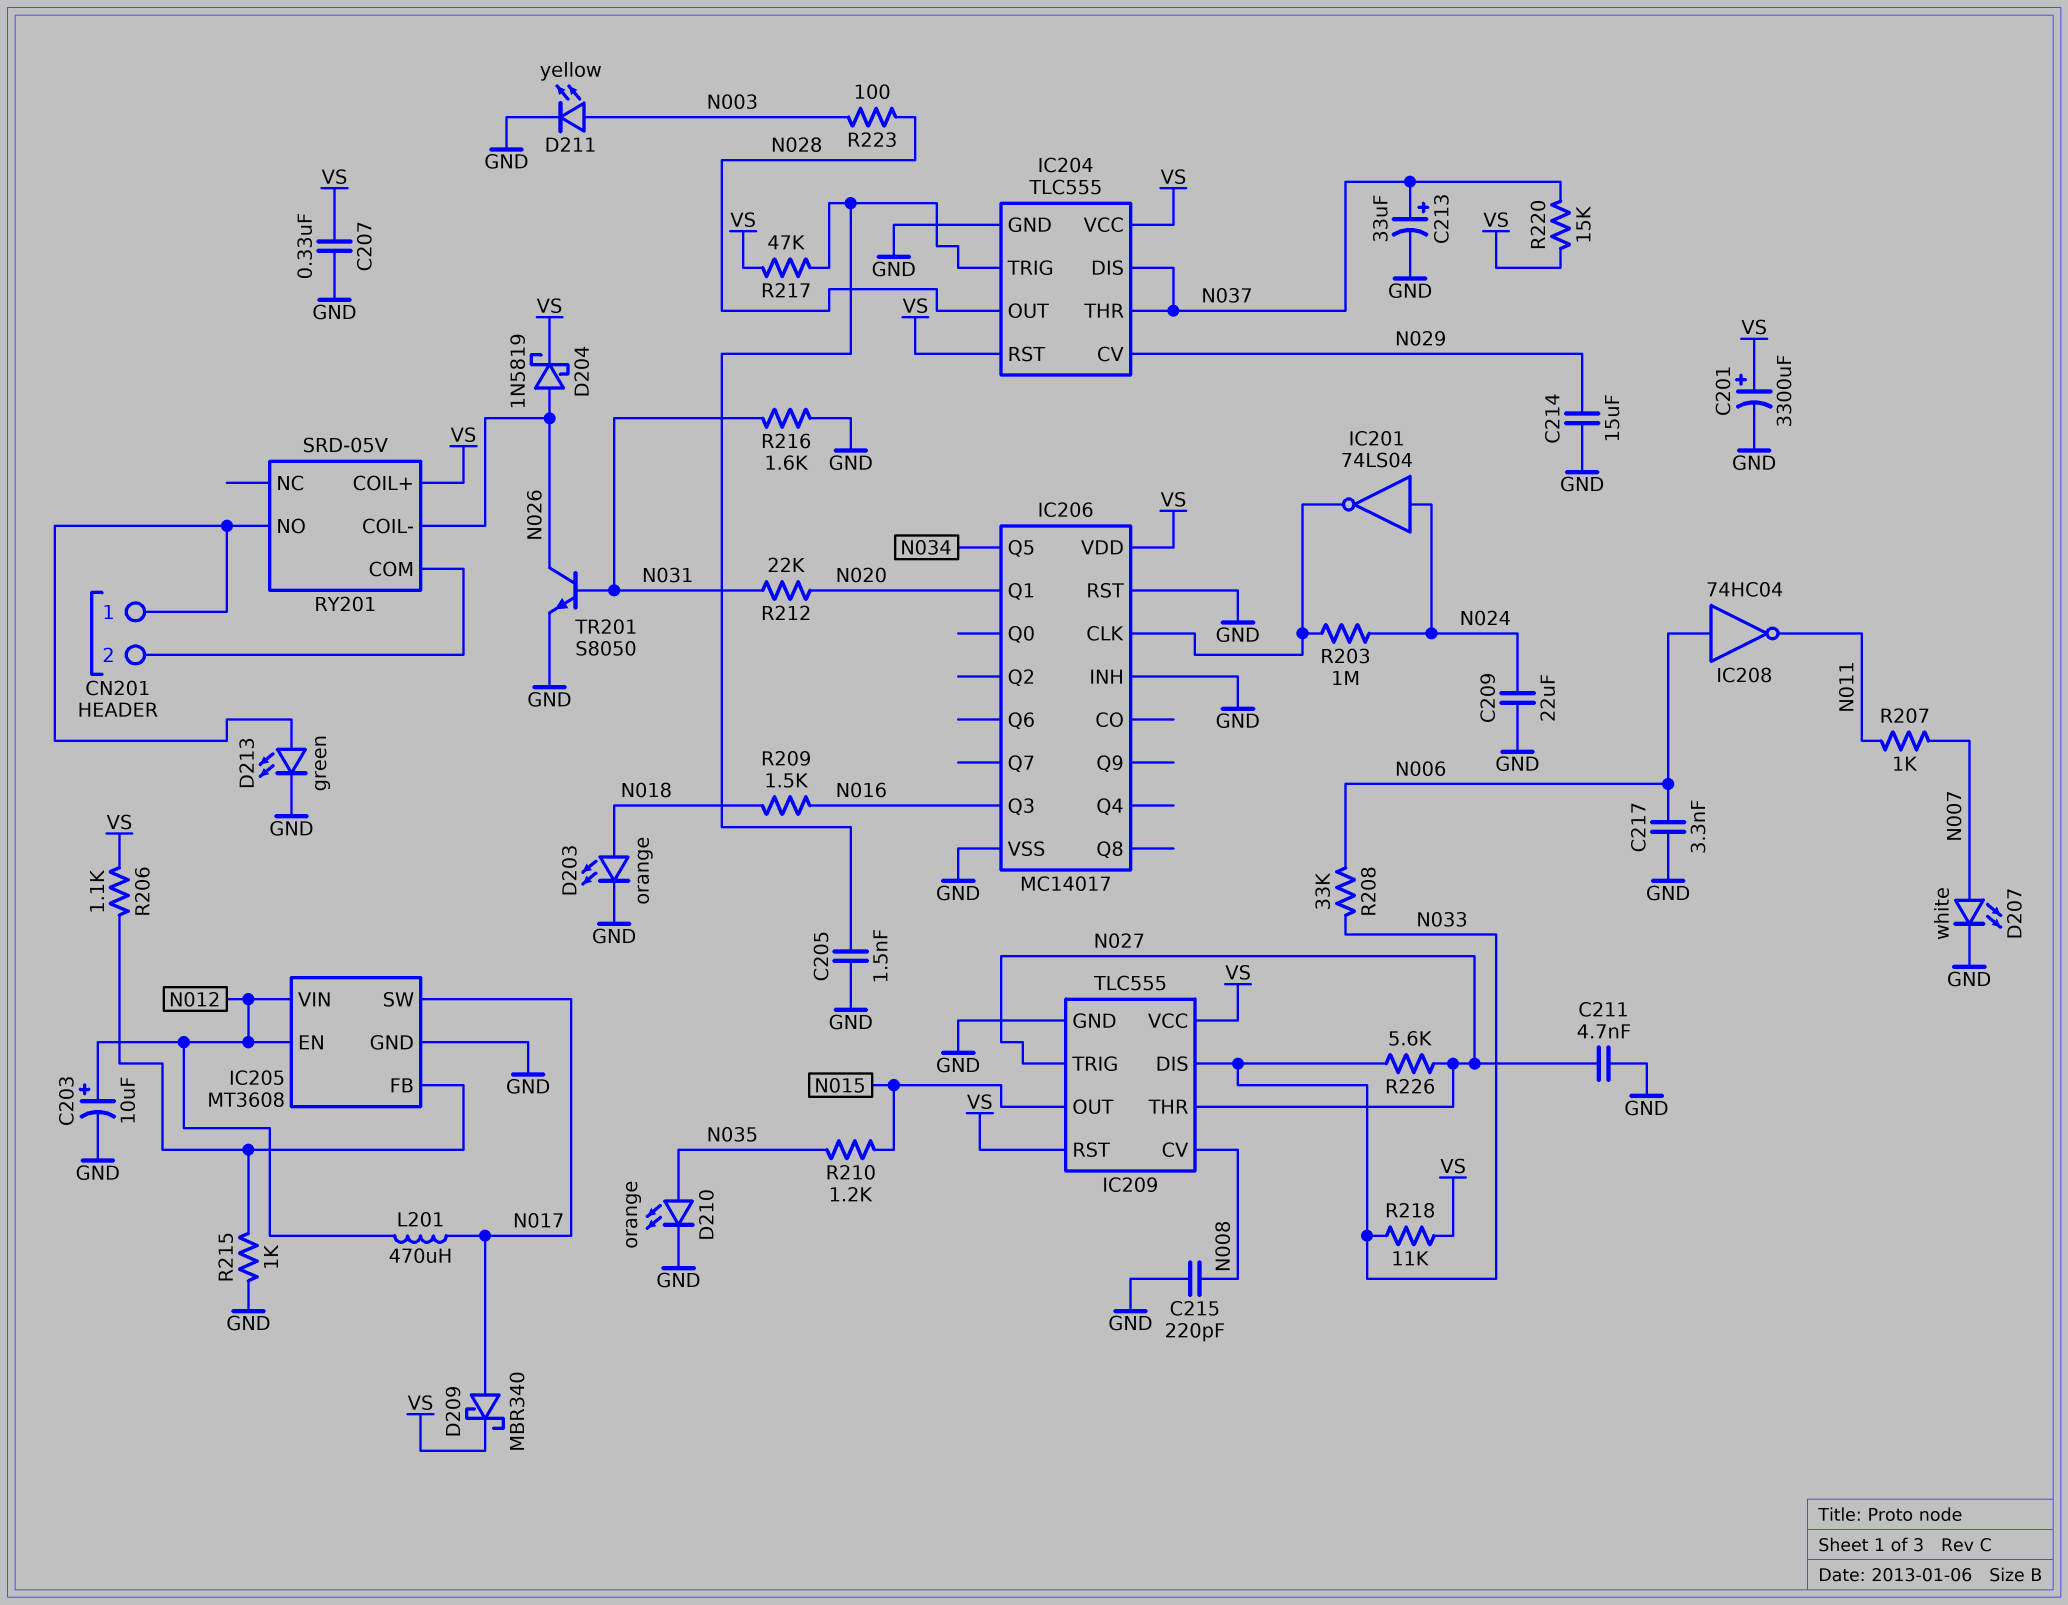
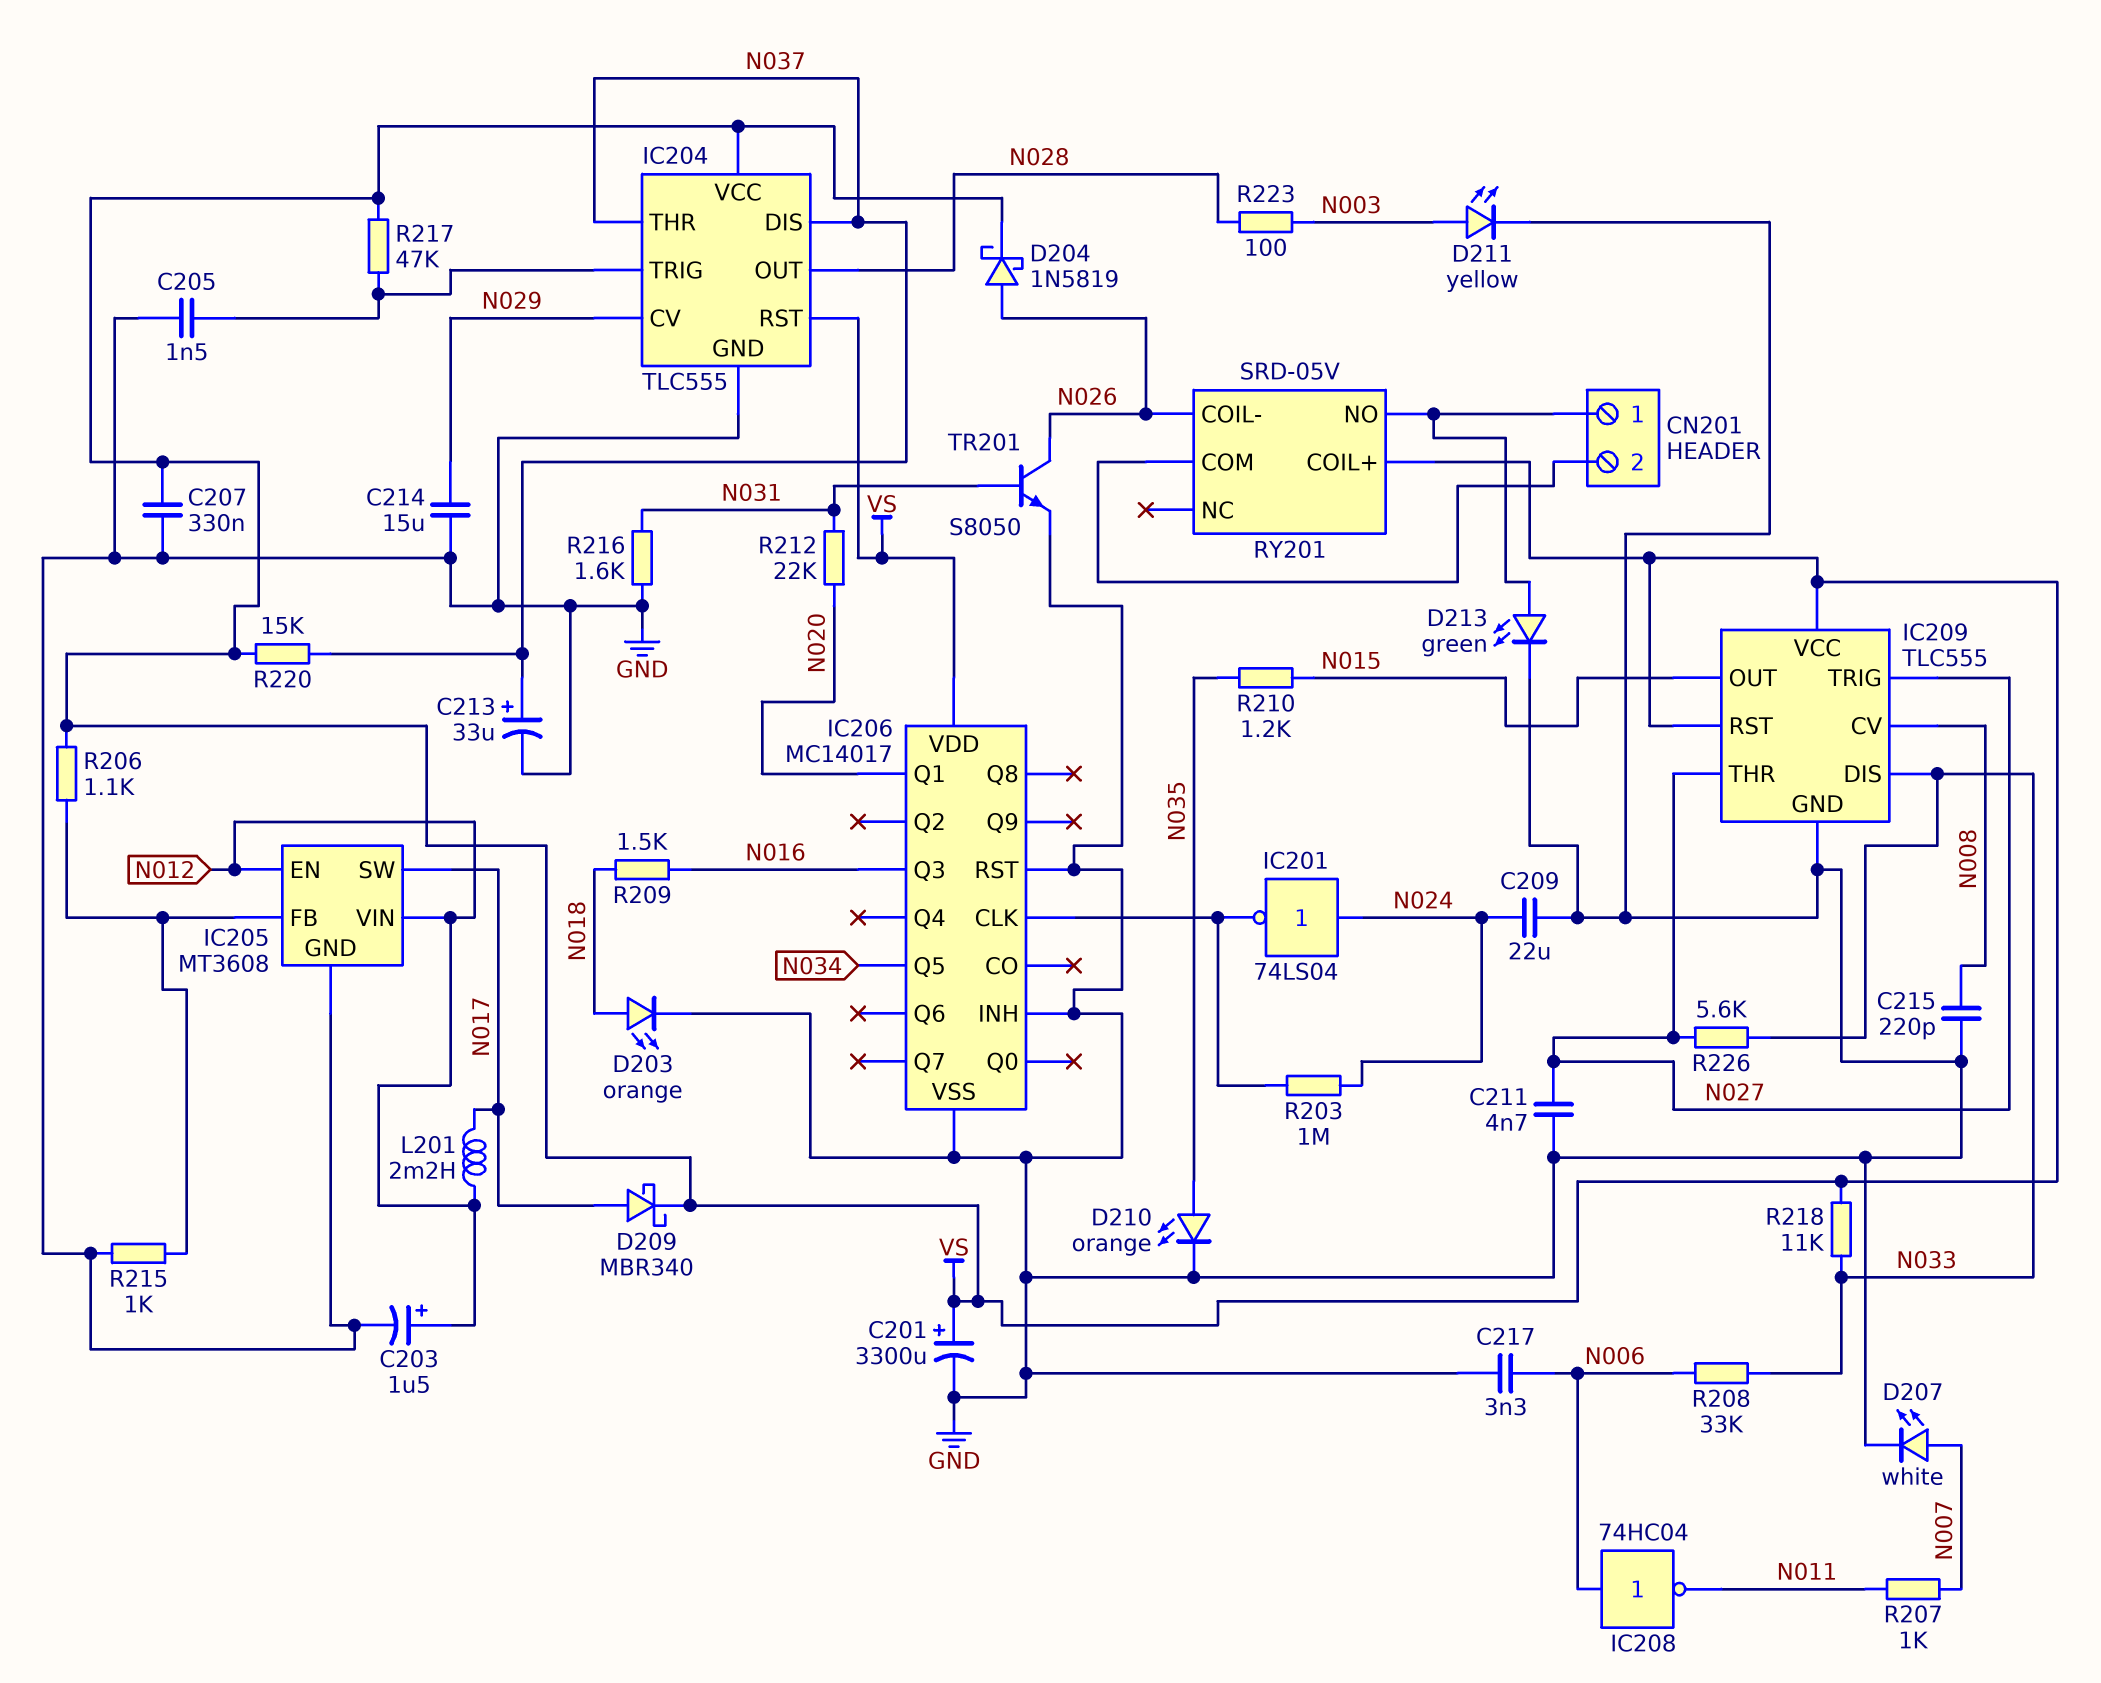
C203: 10uF (plus N012, minus GND) -> 1.5uF (plus N012, minus GND)
L201: 470uH (N012, N017) -> 2.2mH (N012, N017)

